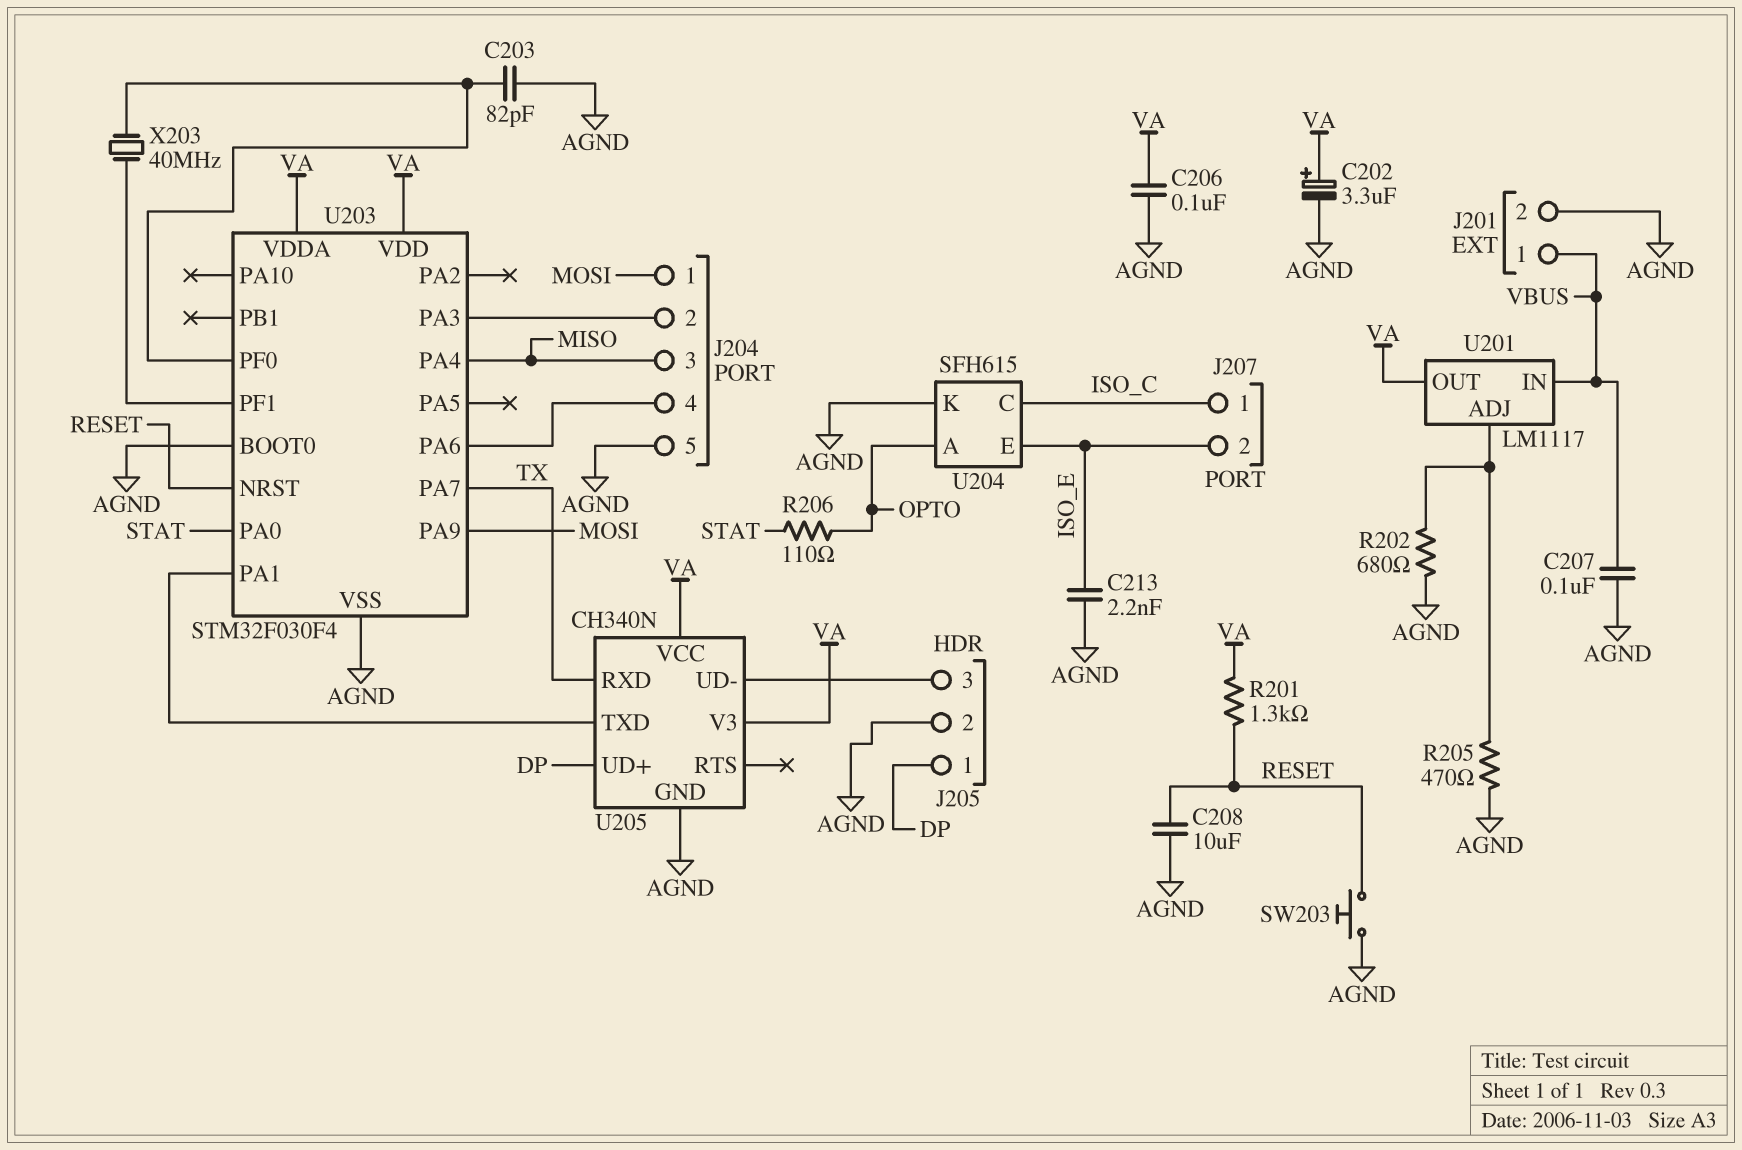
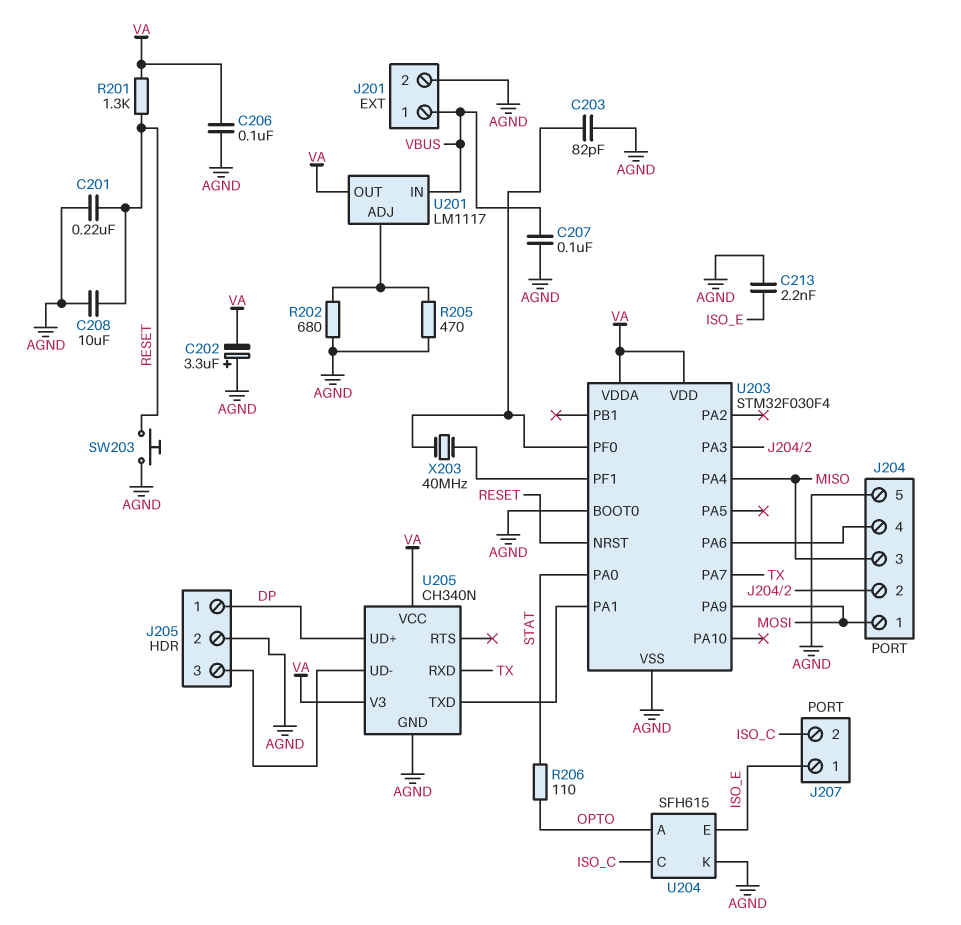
C201: none -> 220nF (AGND, RESET)
C202: 3.3uF (plus VA, minus AGND) -> 3.3uF (plus AGND, minus VA)
J207 pin 1: ISO_C -> ISO_E
J207 pin 2: ISO_E -> ISO_C

